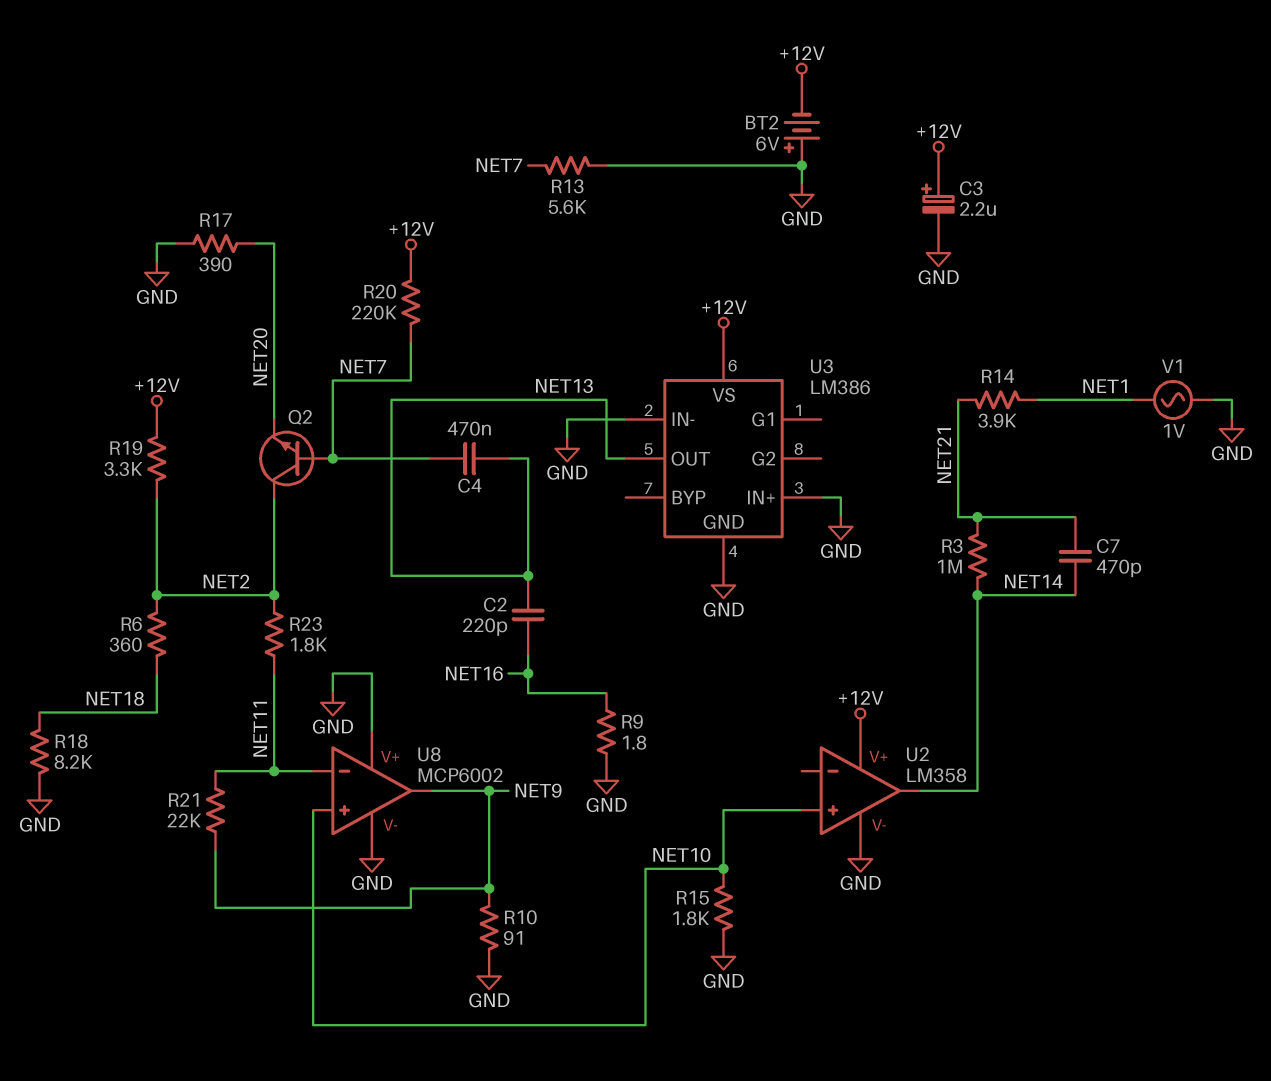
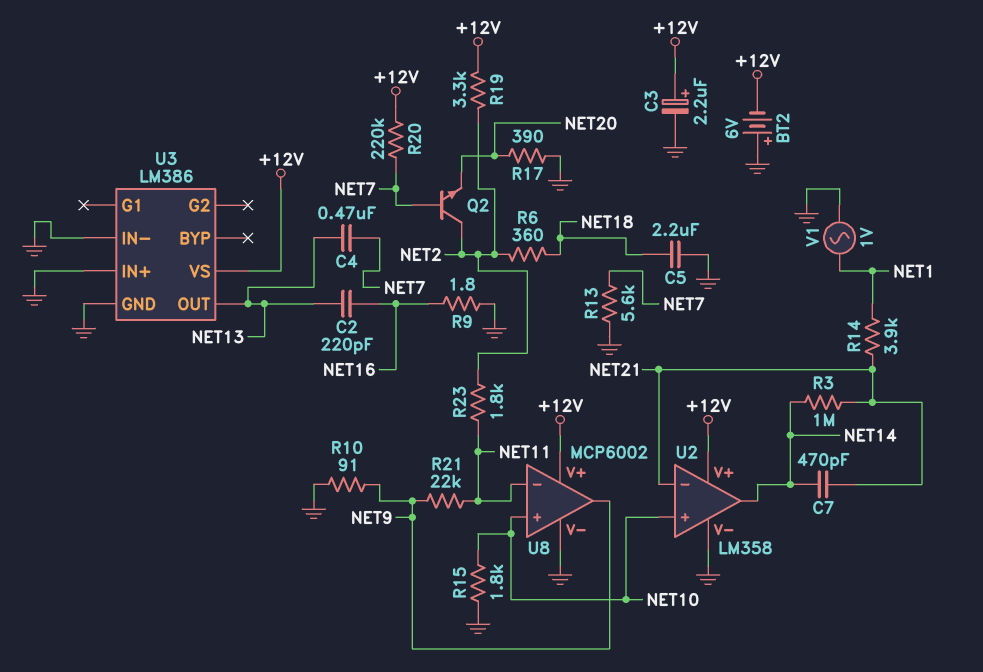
C5: none -> 2.2uF (GND, NET18)
R18: 8.2k (GND, NET18) -> none
U2 pin in-: none -> NET21
U8 pin V+: GND -> +12V

